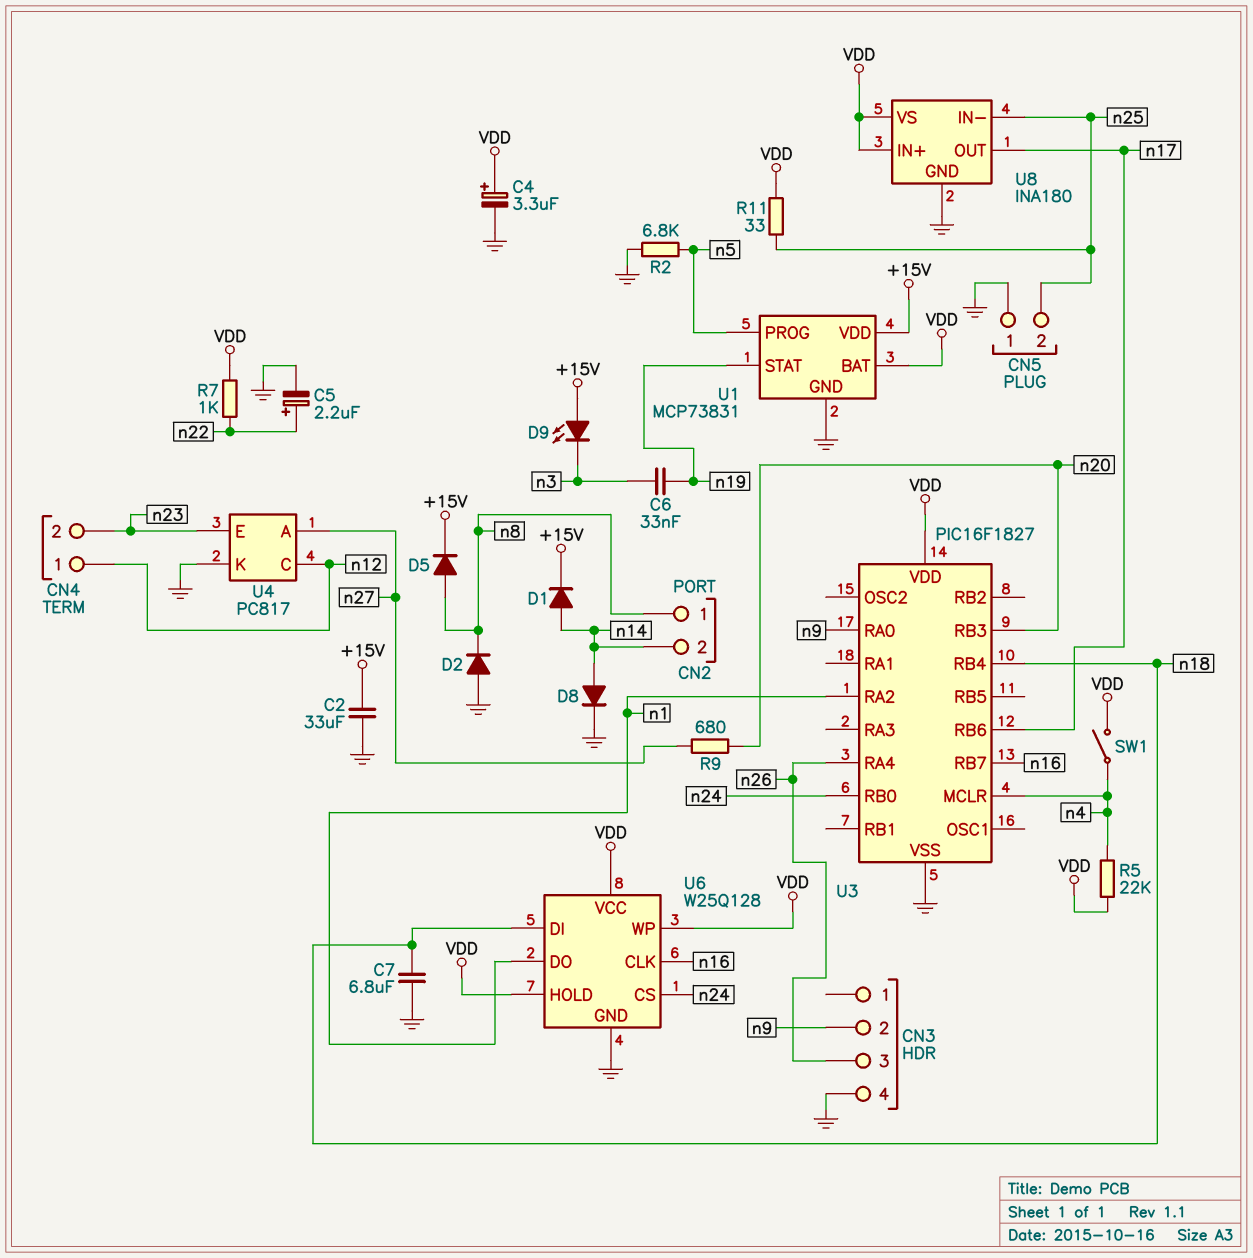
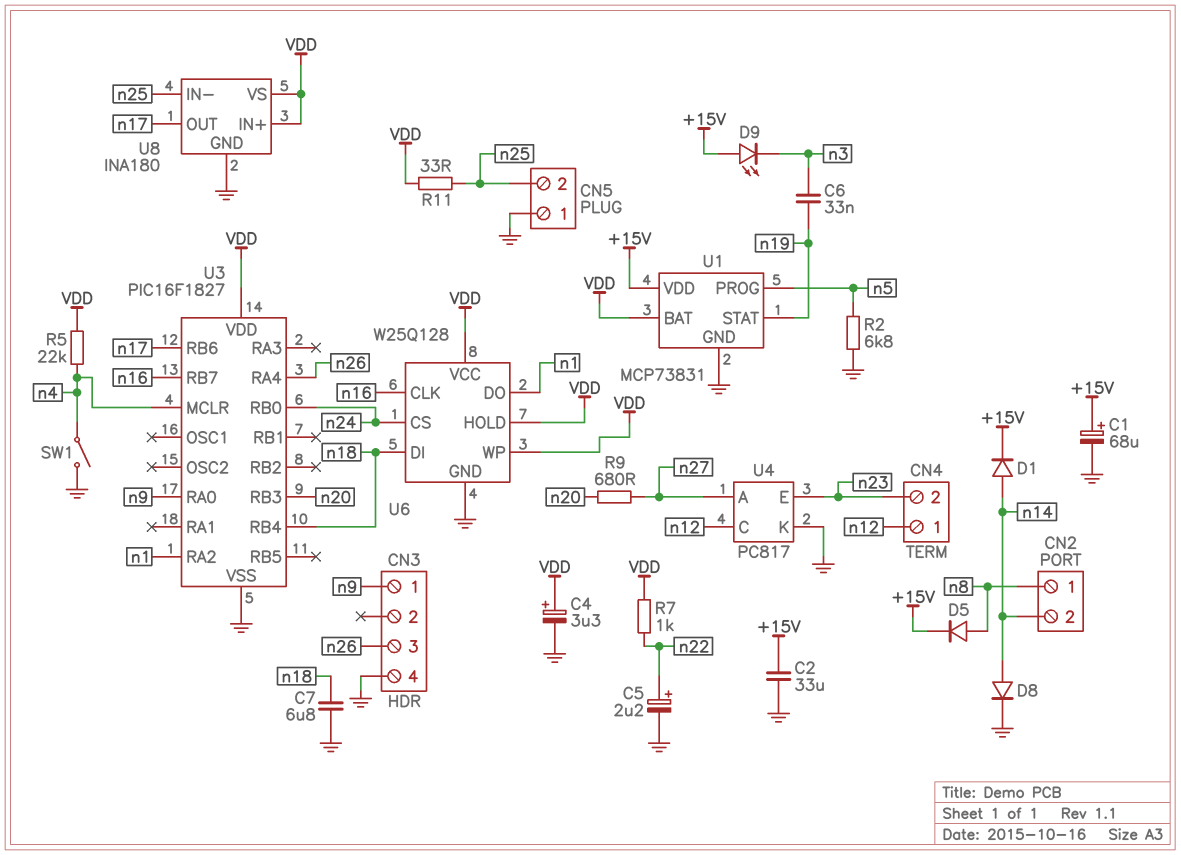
C1: none -> 68uF (plus +15V, minus GND)
CN3 pin 1: none -> n9
CN3 pin 2: n9 -> none
D2: diode (A GND, K n8) -> none
SW1: switch (VDD, n4) -> switch (GND, n4)

